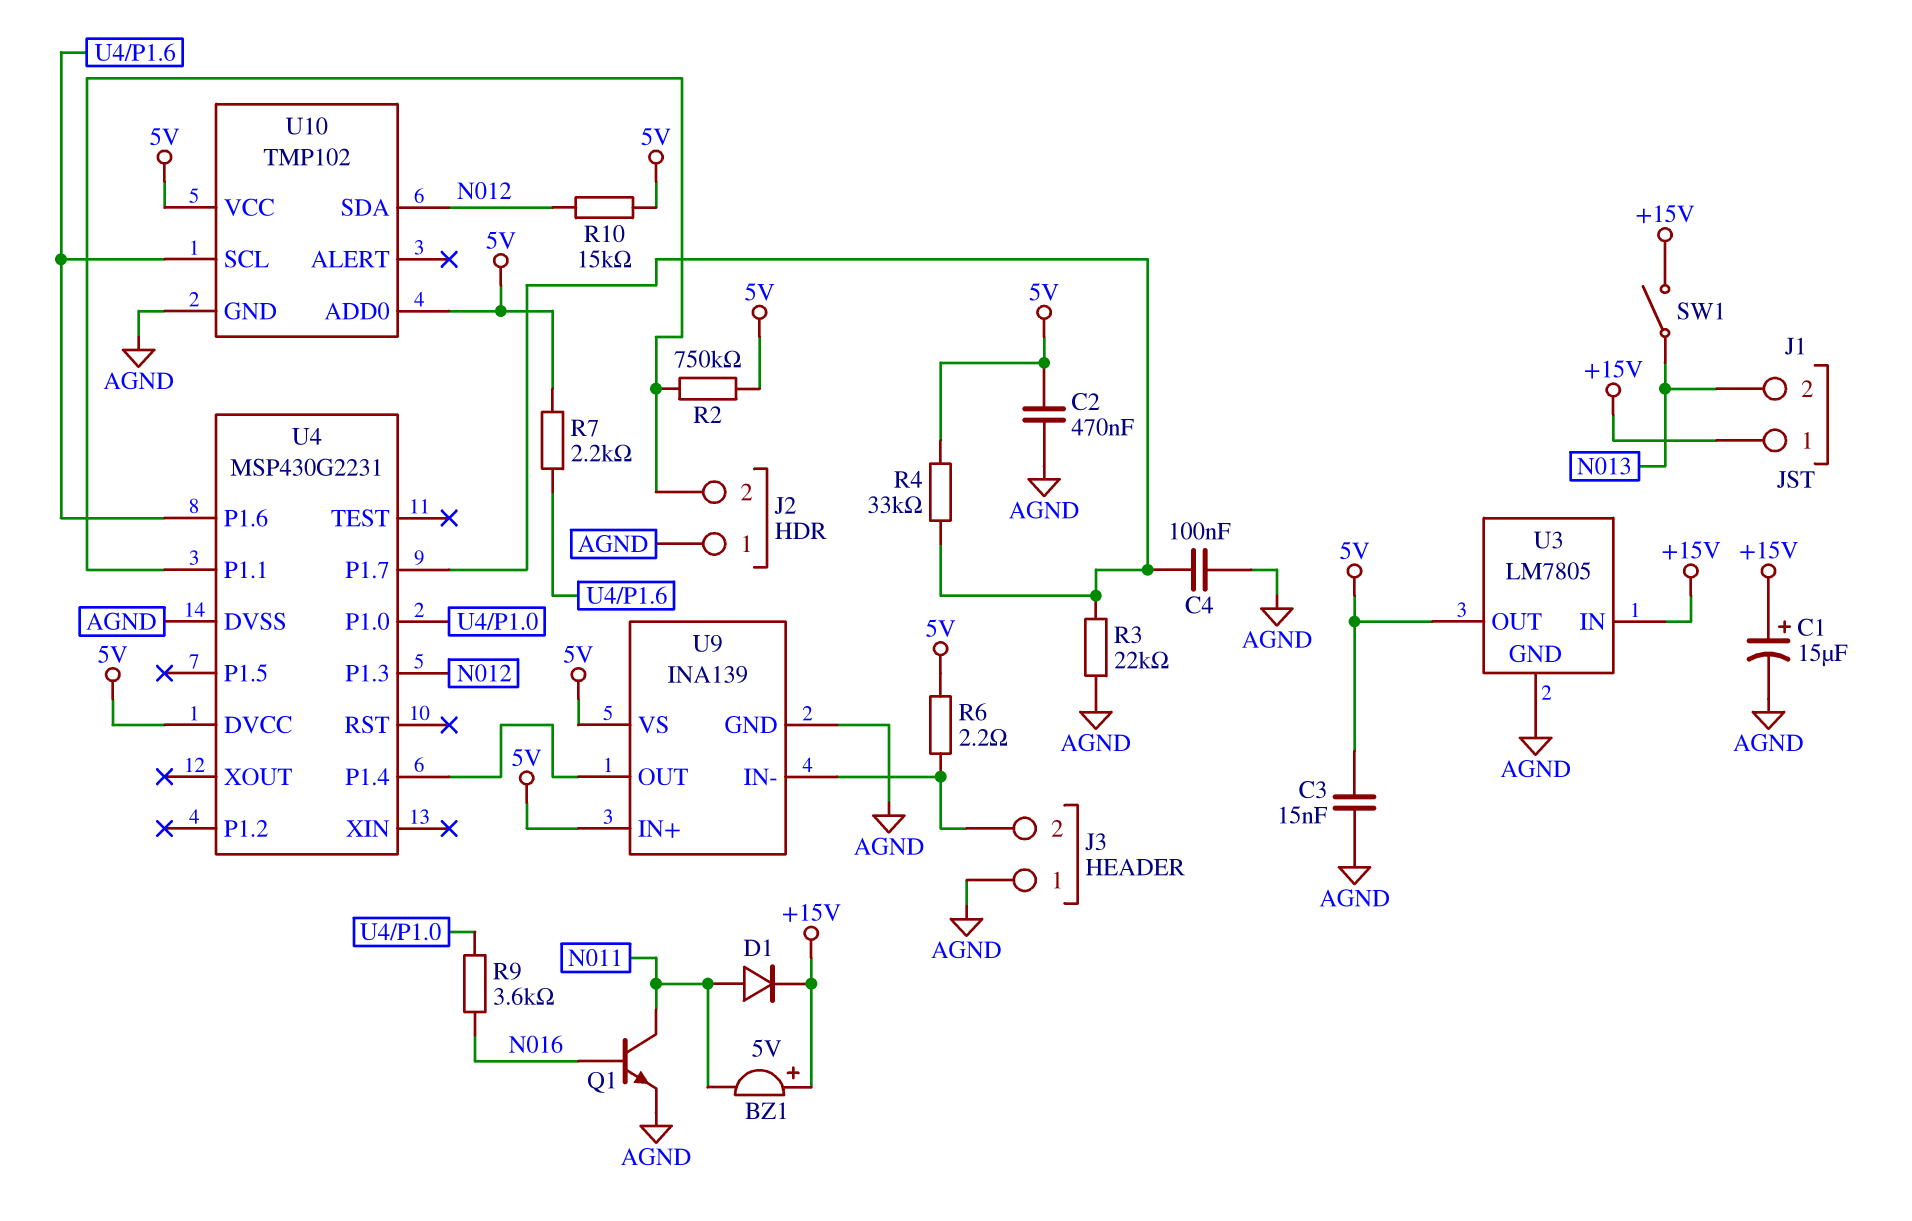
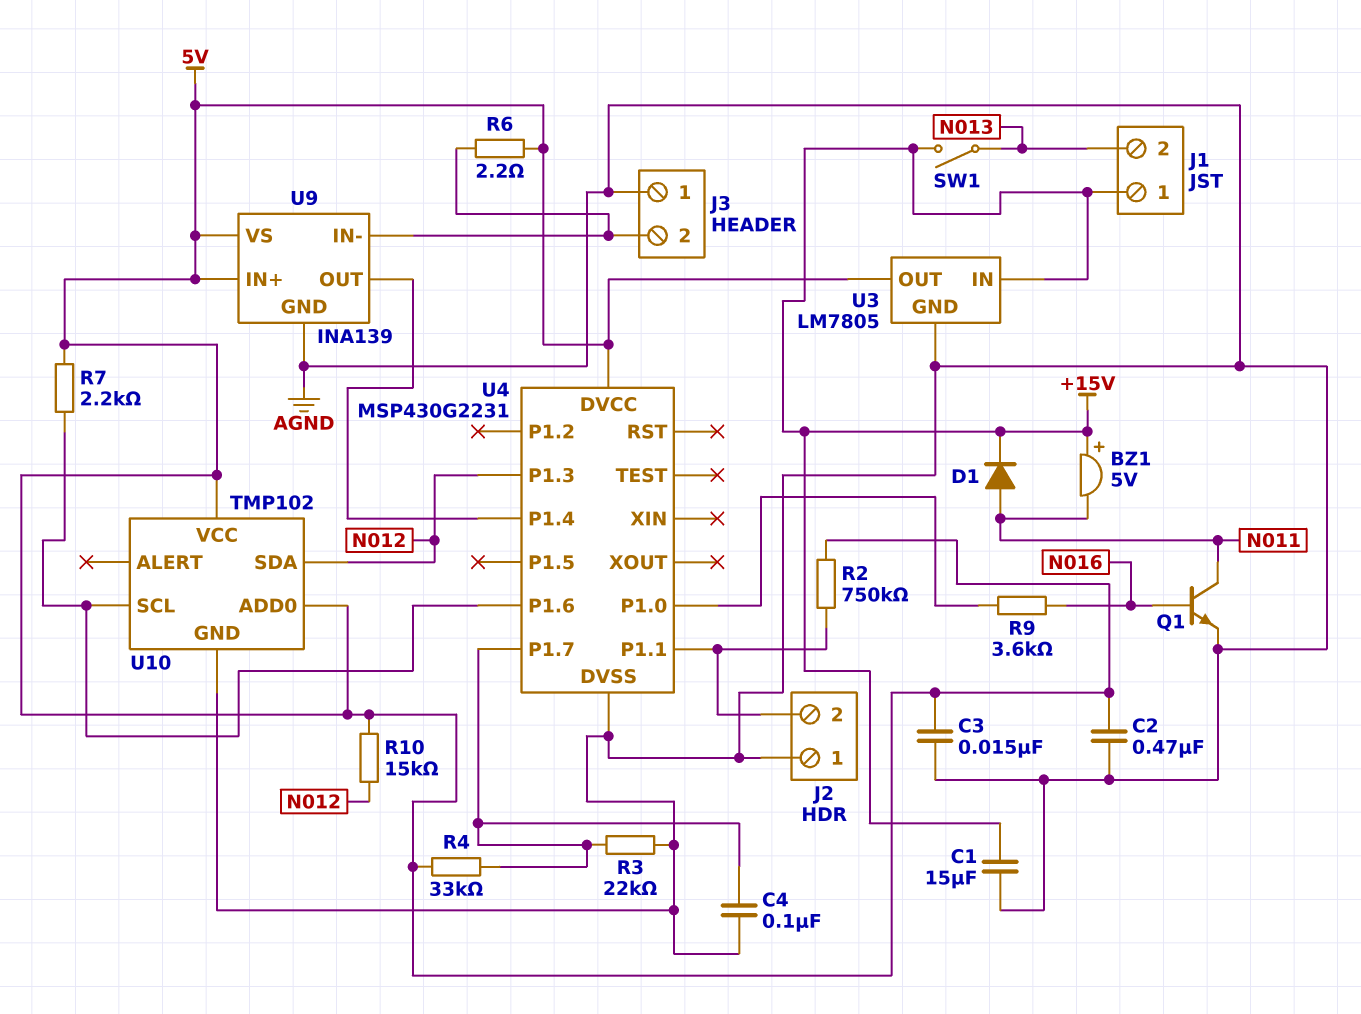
C1: 15uF (plus +15V, minus AGND) -> 15uF (+15V, AGND)

